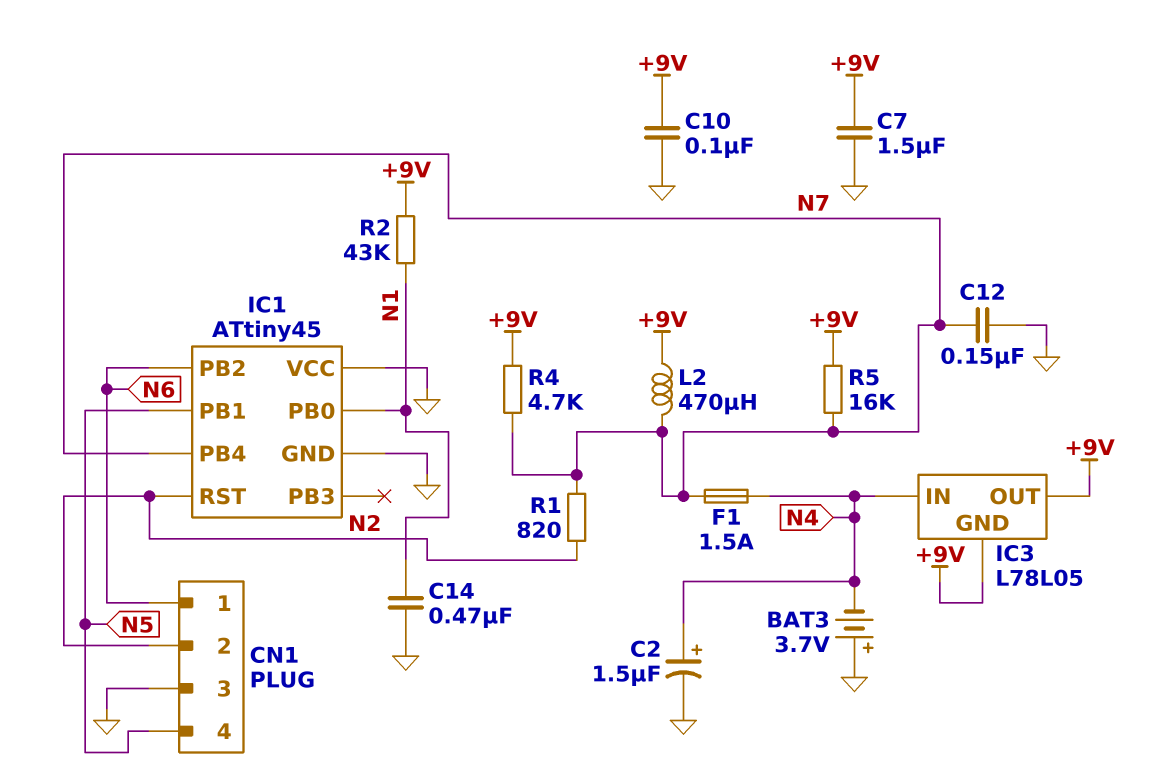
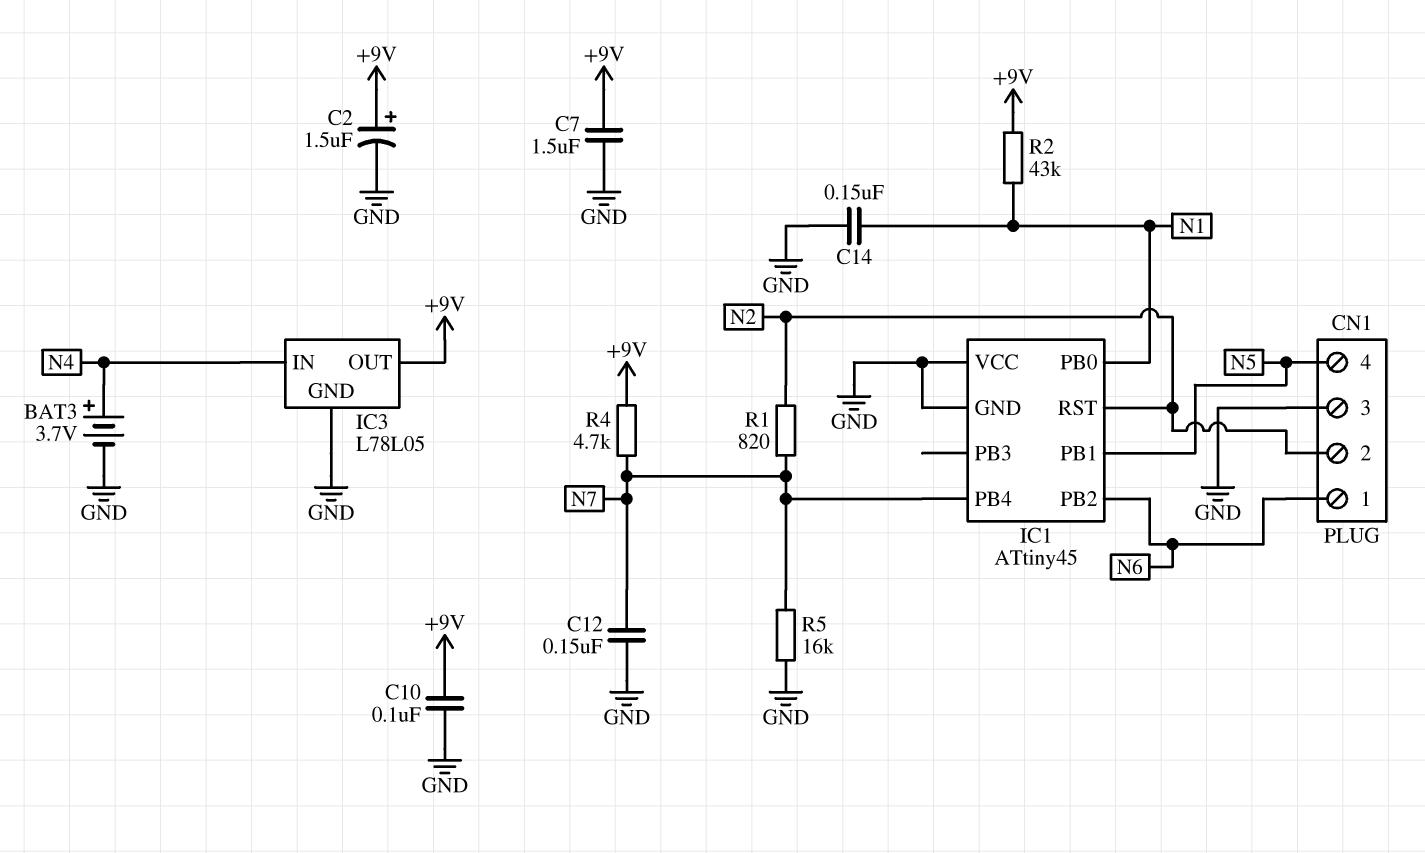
BAT3: 3.7V (plus GND, minus N4) -> 3.7V (plus N4, minus GND)
C2: 1.5uF (plus N4, minus GND) -> 1.5uF (plus +9V, minus GND)
C14: 470nF (GND, N1) -> 150nF (GND, N1)
F1: 1.5A (N4, N7) -> none
IC3 pin GND: +9V -> GND
L2: 470uH (+9V, N7) -> none
R5: 16k (+9V, N7) -> 16k (GND, N7)

